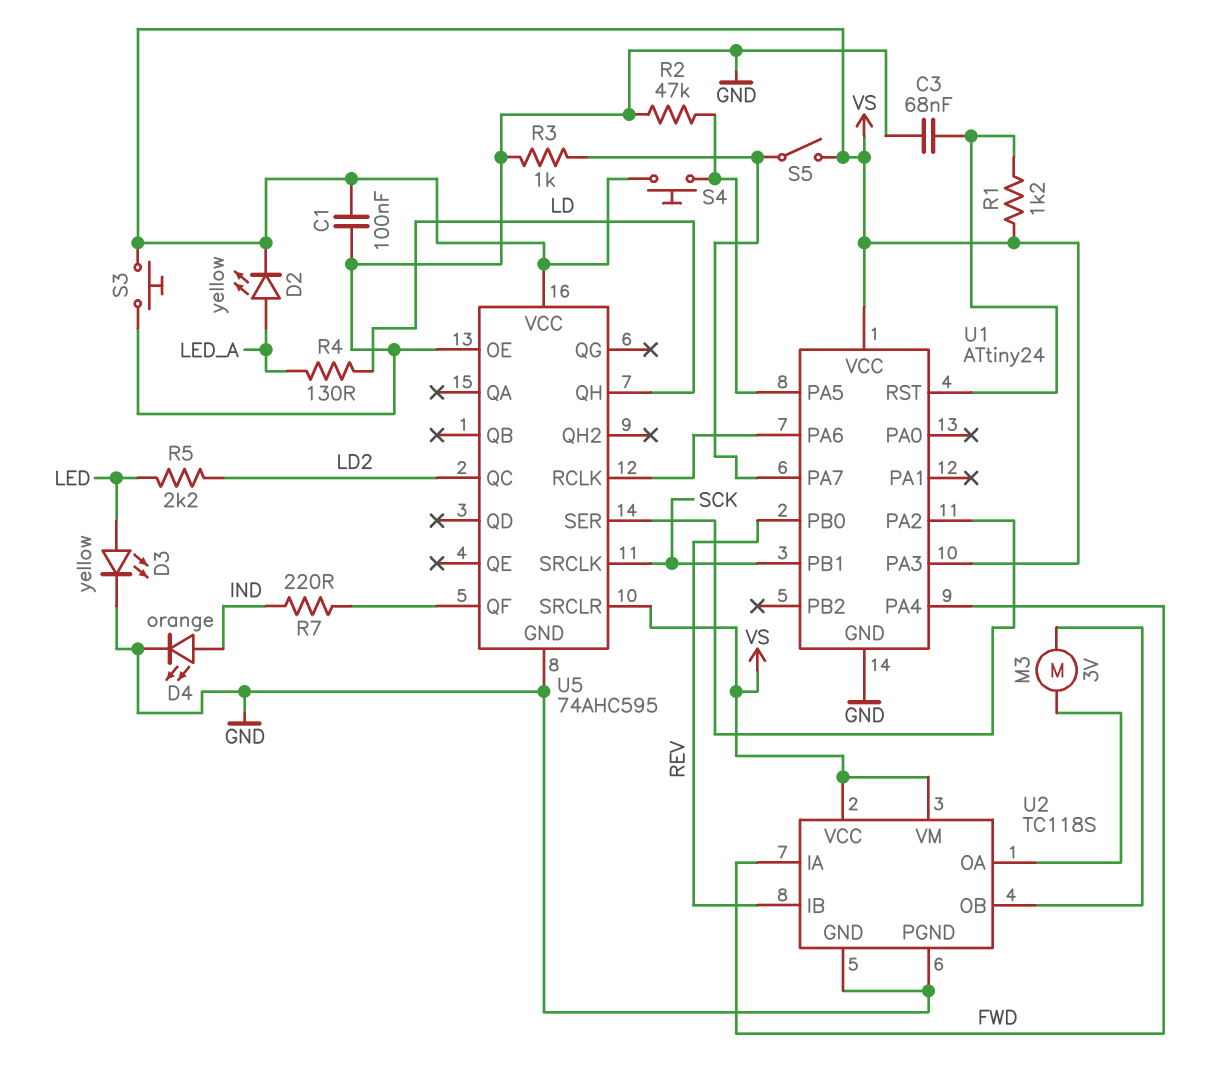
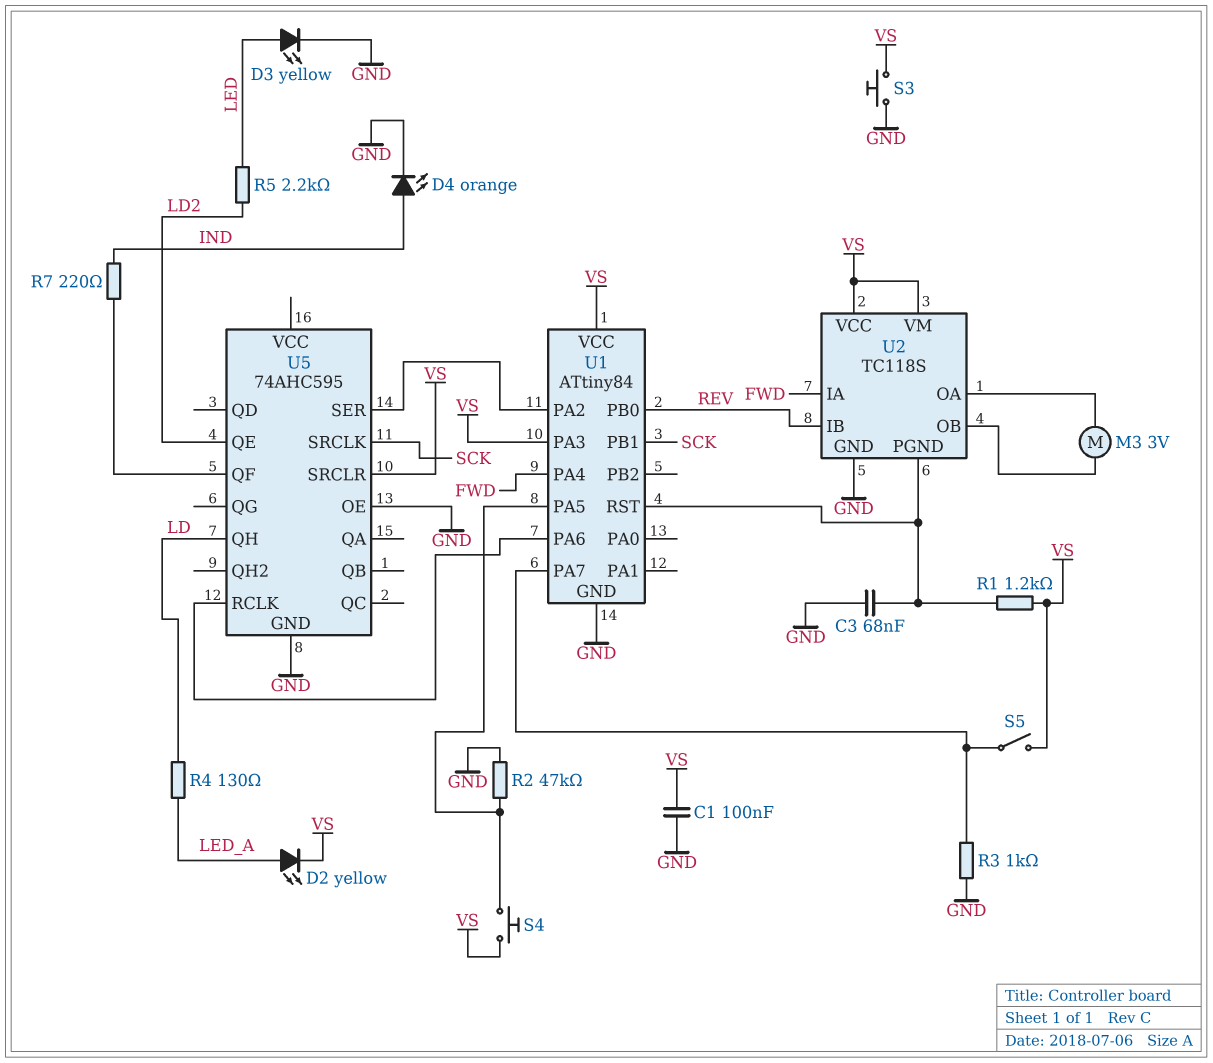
U1: ATtiny24 -> ATtiny84
U2 pin PGND: GND -> U1/RST
U5 pin QC: LD2 -> none
U5 pin QE: none -> LD2
U5 pin VCC: VS -> none

